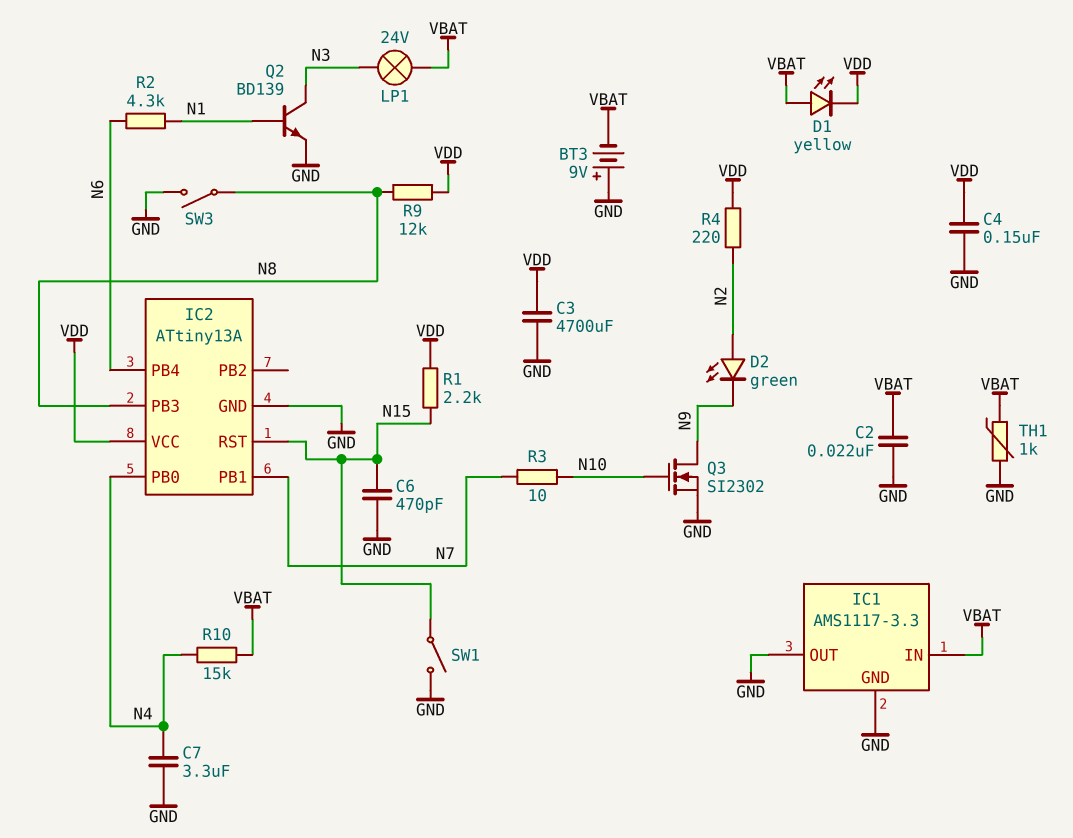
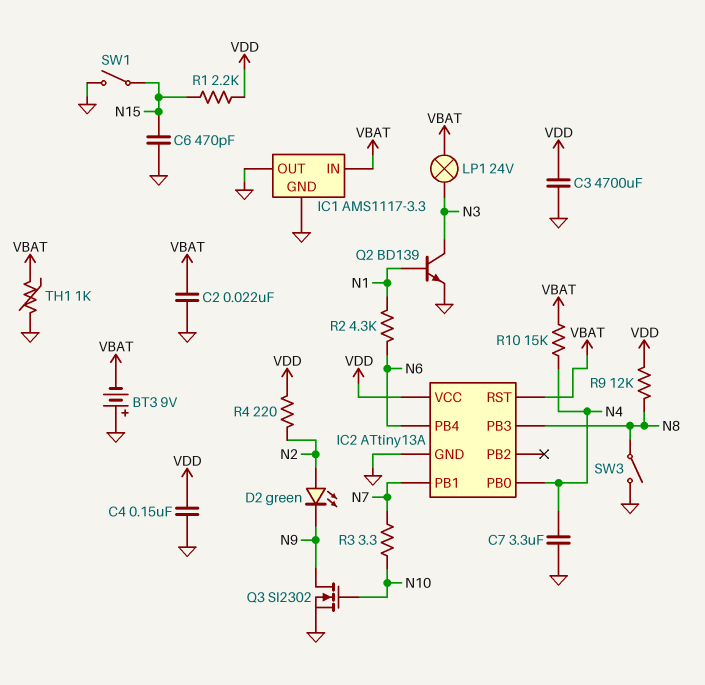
D1: LED yellow (A VBAT, K VDD) -> none
IC2 pin RST: N15 -> VBAT
R3: 10 (N7, N10) -> 3.3 (N7, N10)

